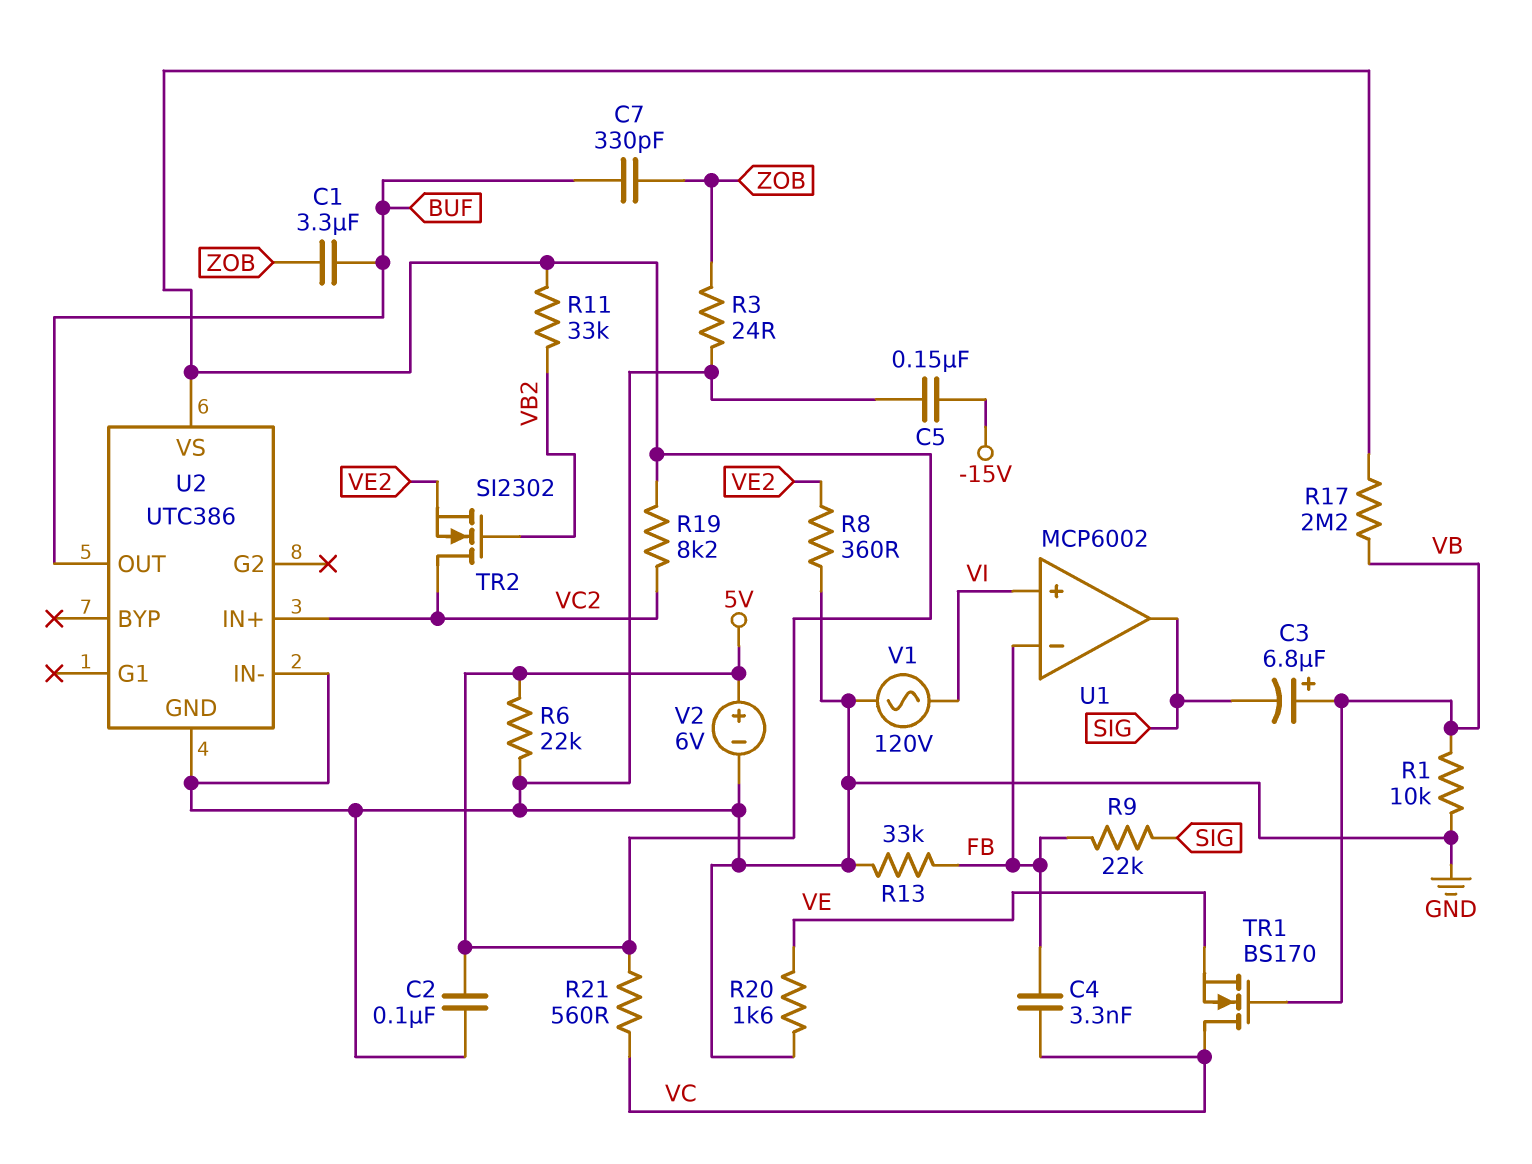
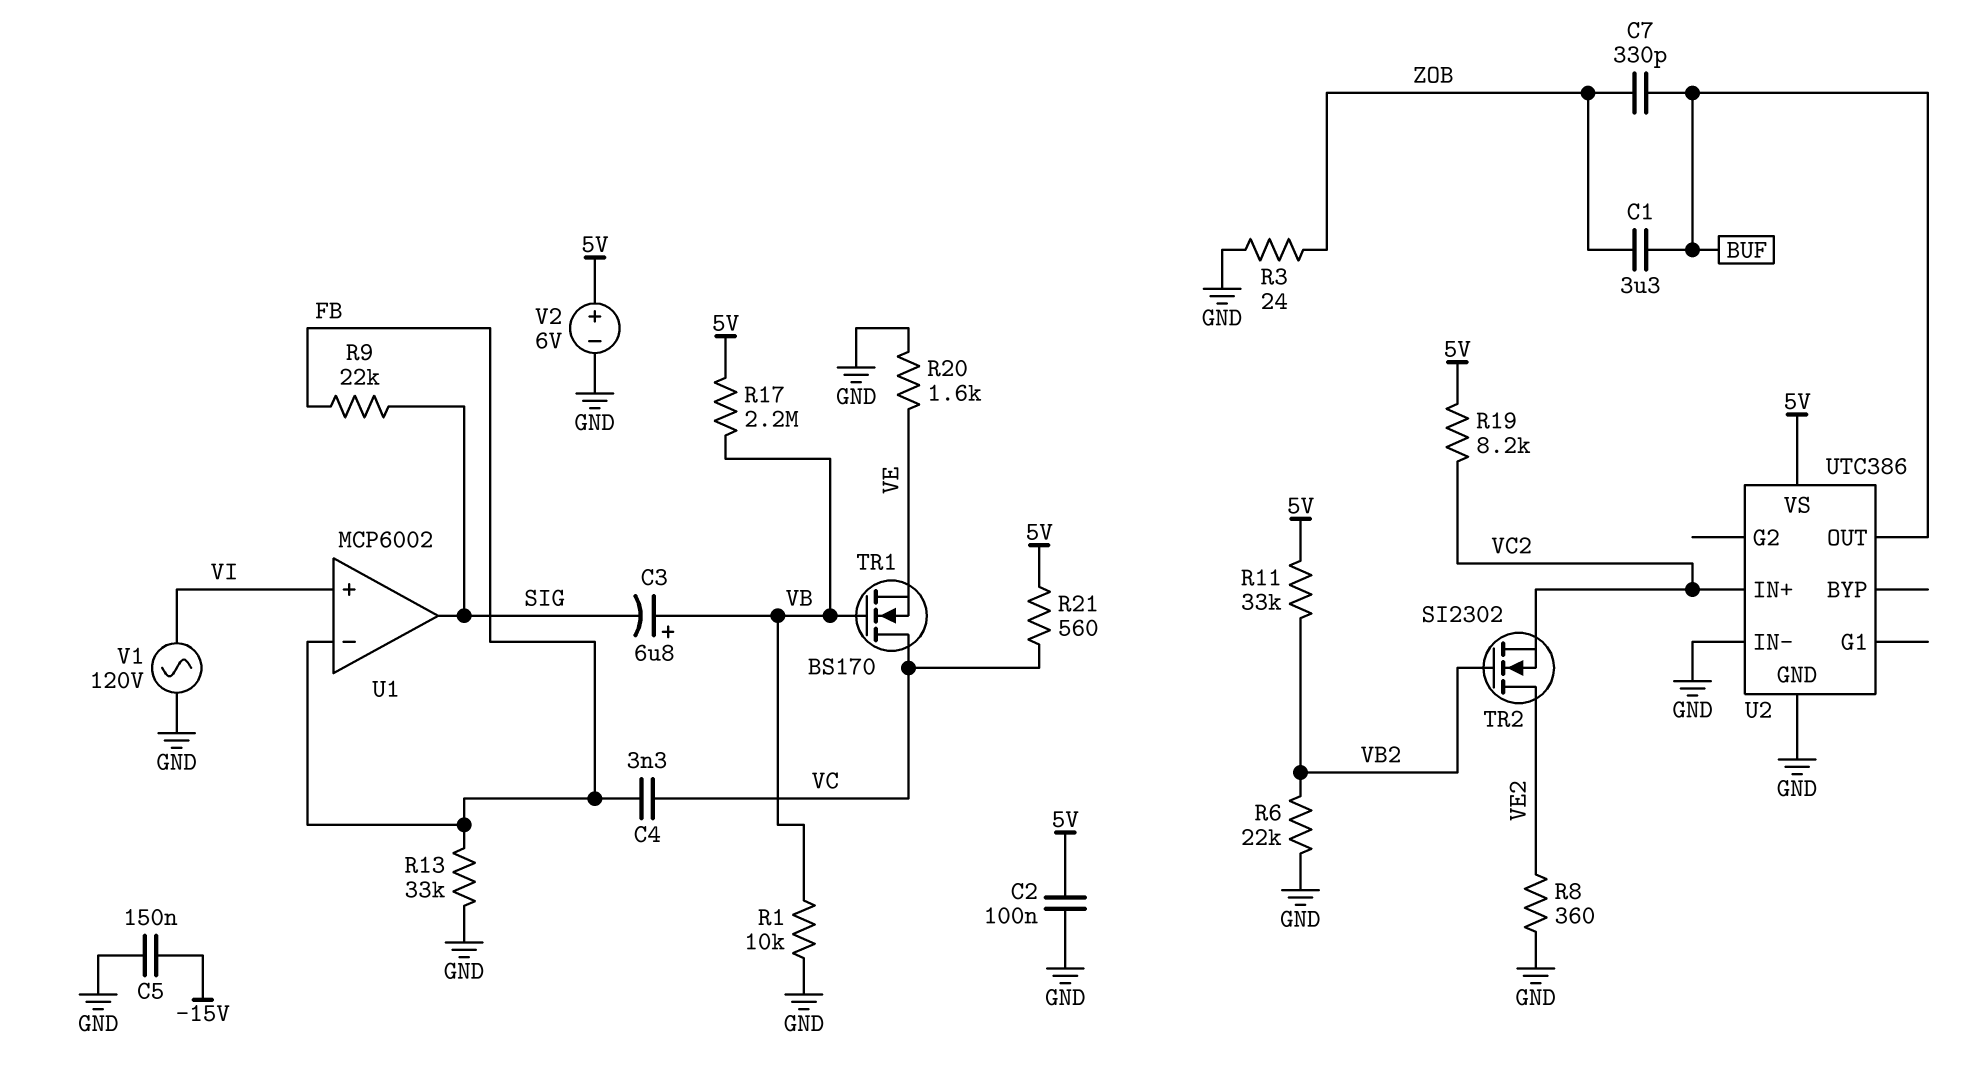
R6: 22k (5V, GND) -> 22k (GND, VB2)
TR2: NMOS SI2302 (G VB2, D VC2, S VE2) -> NMOS SI2302 (G VB2, D VE2, S VC2)

